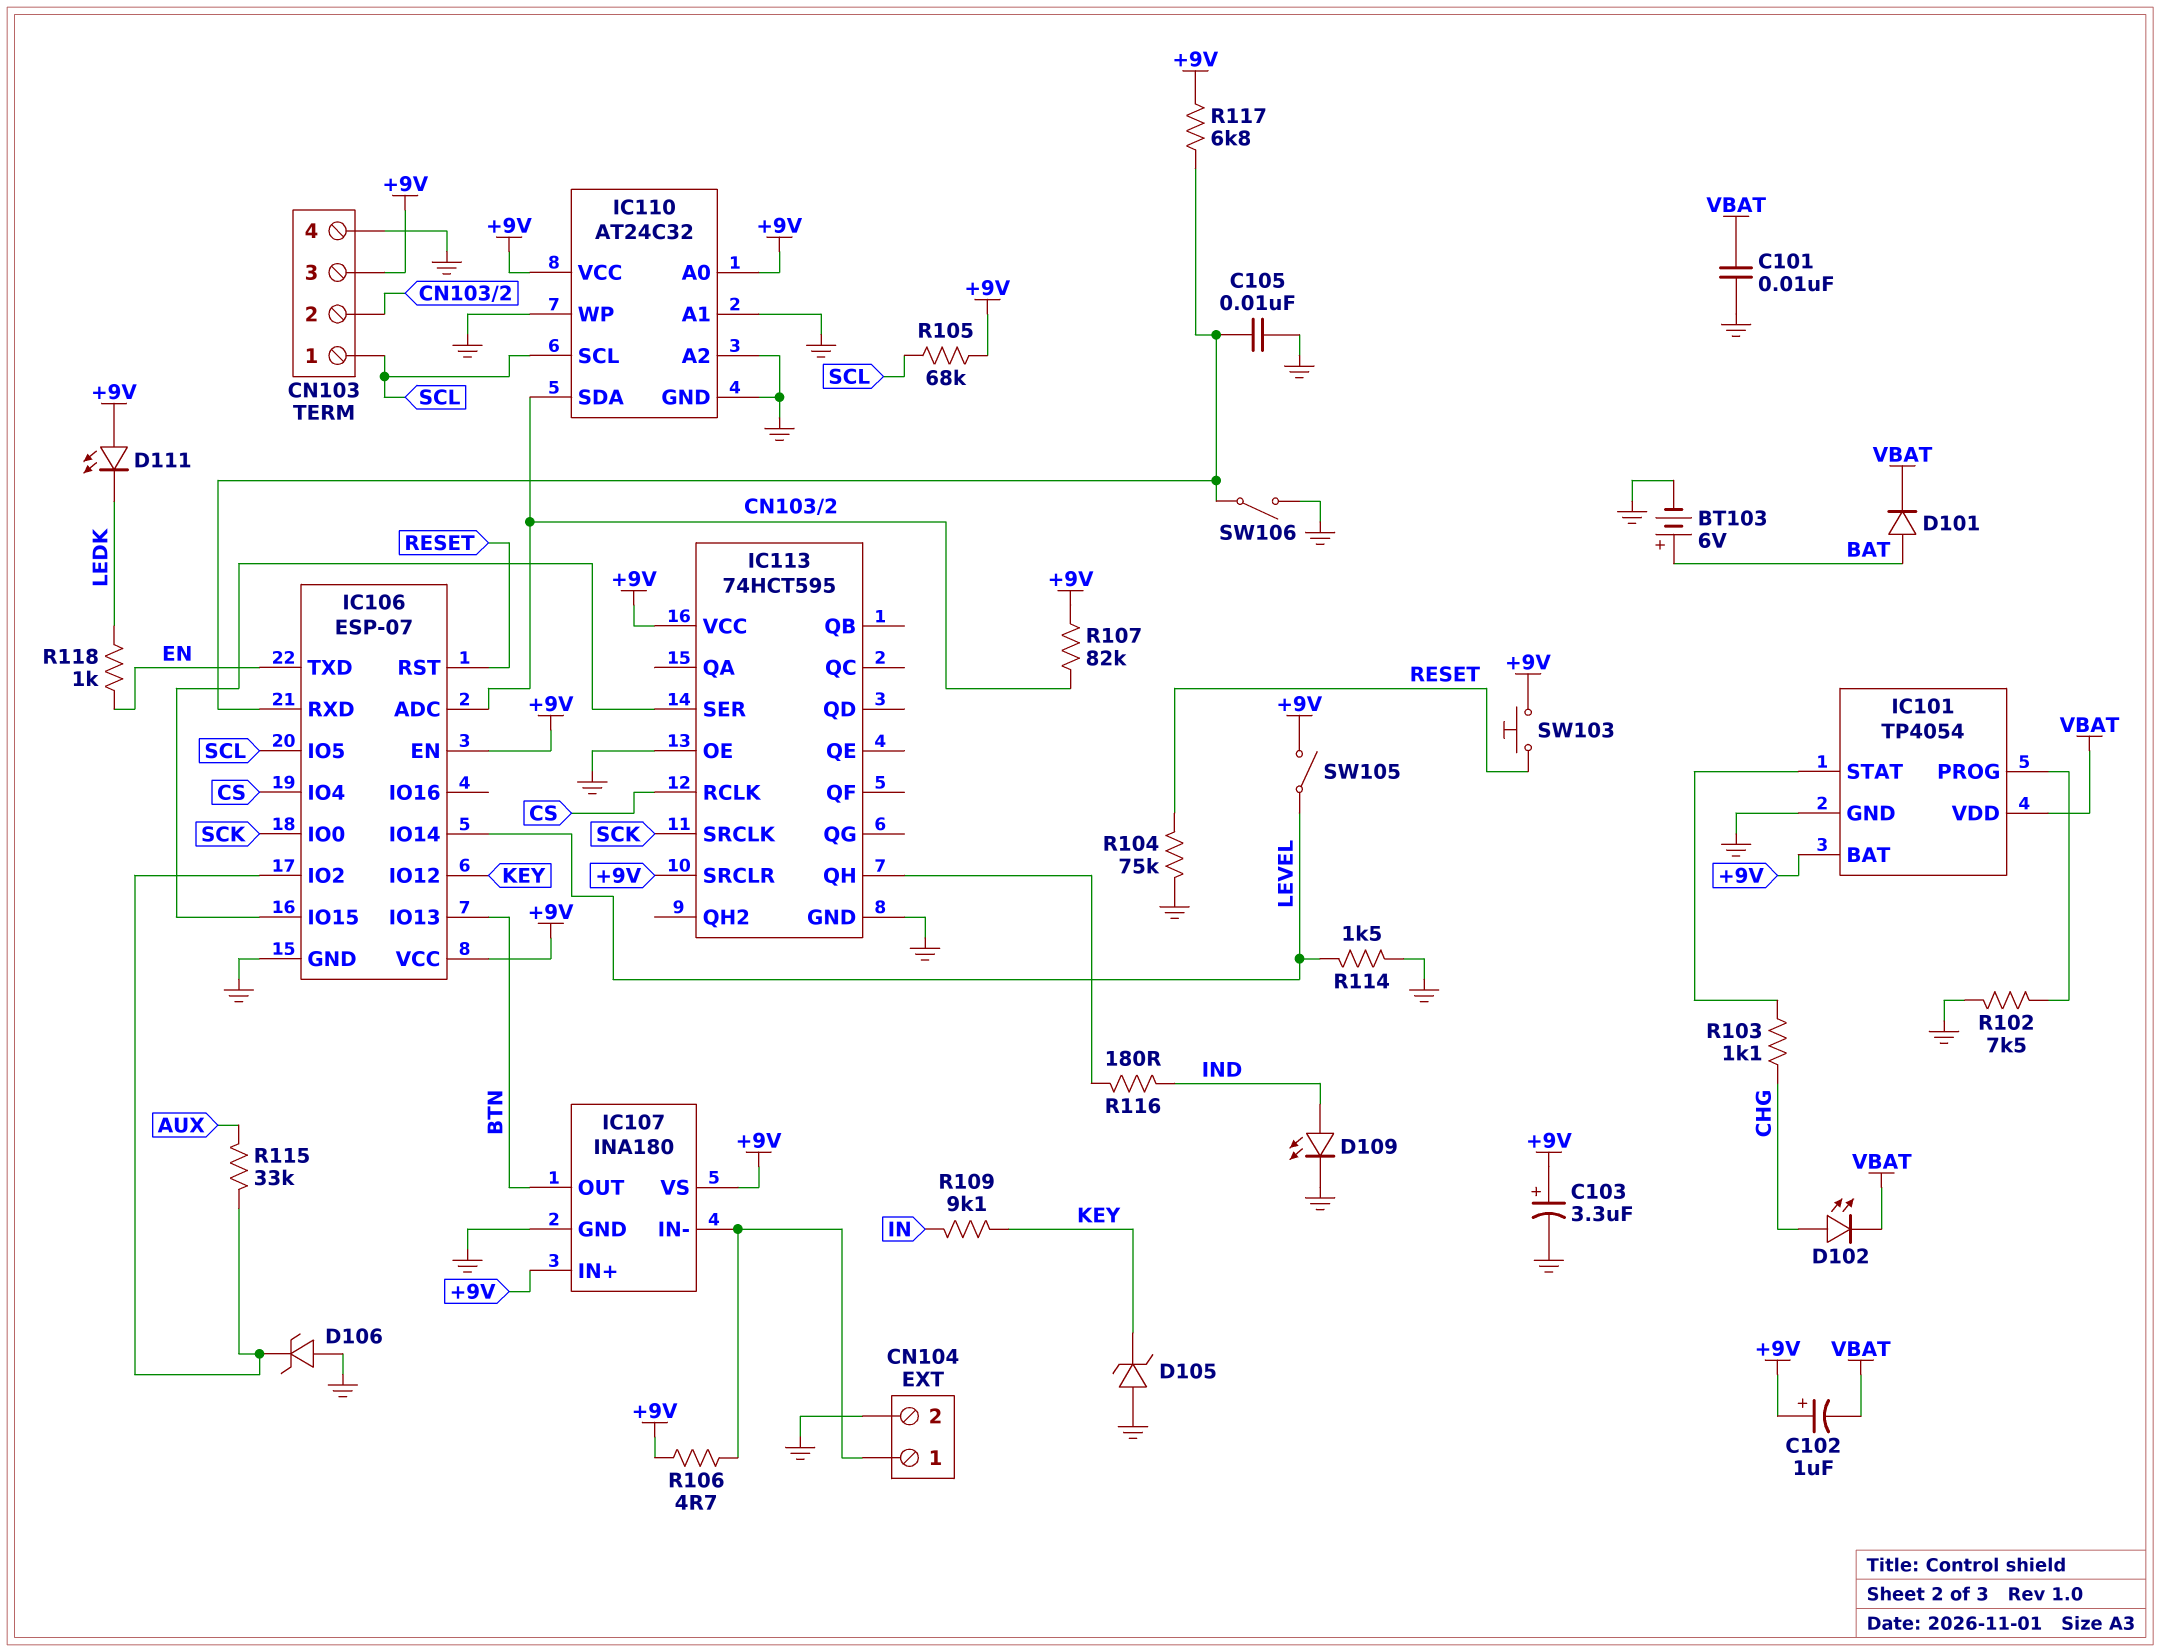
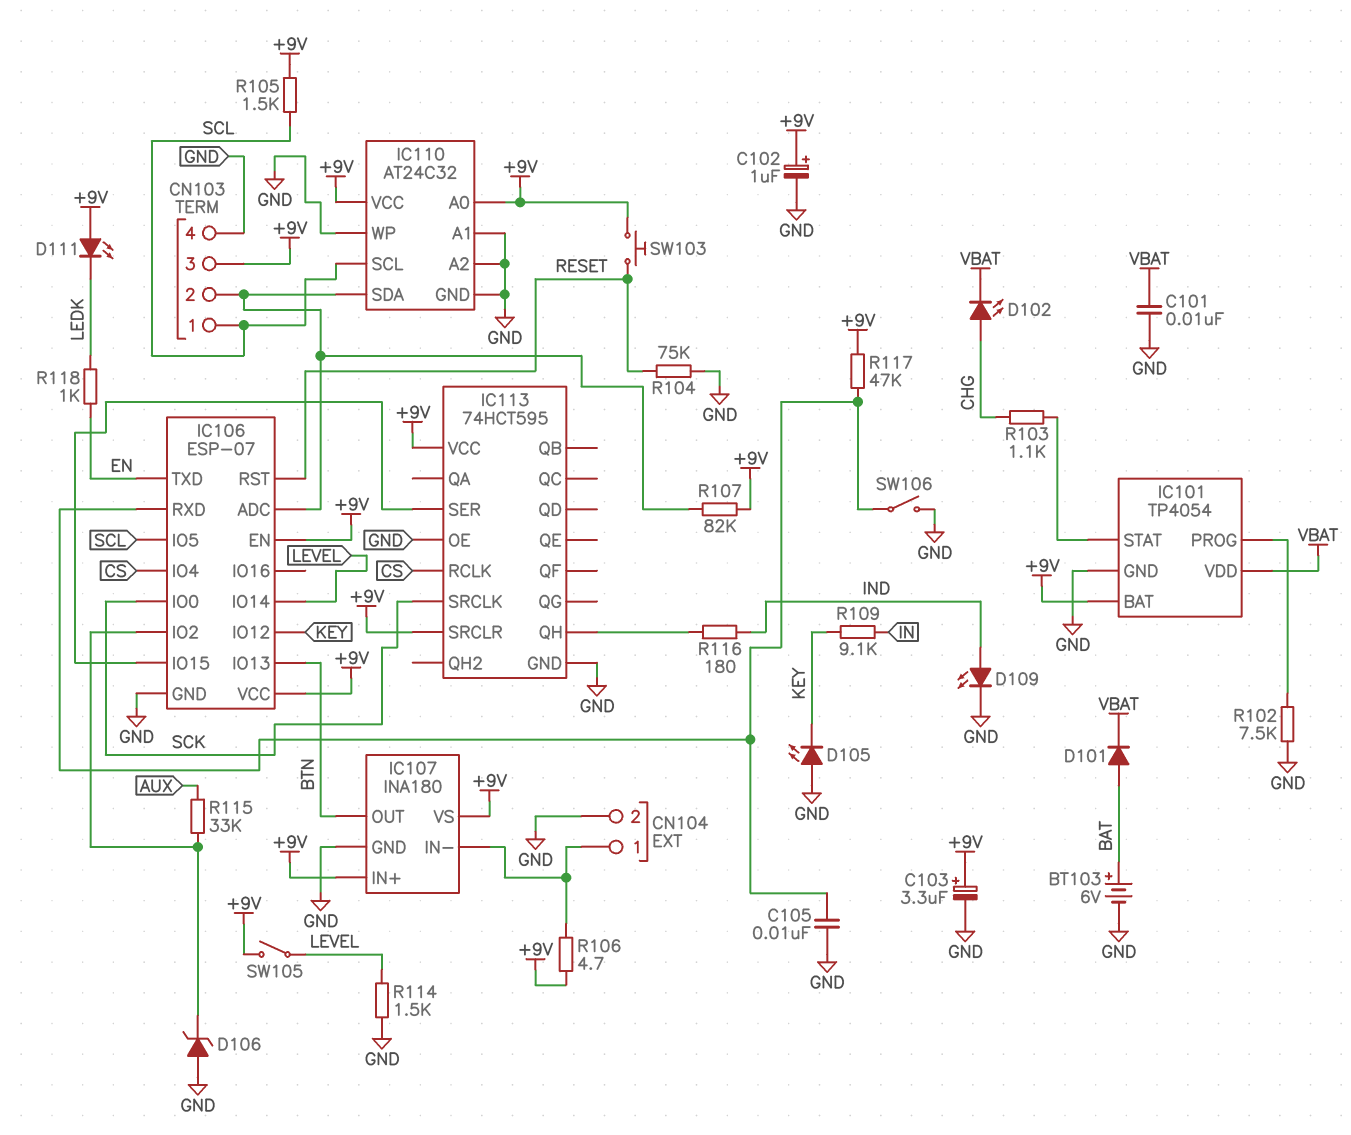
C102: 1uF (plus +9V, minus VBAT) -> 1uF (plus +9V, minus GND)
D105: zener (A GND, K KEY) -> LED (A GND, K KEY)
R105: 68k (+9V, SCL) -> 1.5k (+9V, SCL)
R117: 6.8k (+9V, IC106/RXD) -> 47k (+9V, IC106/RXD)

